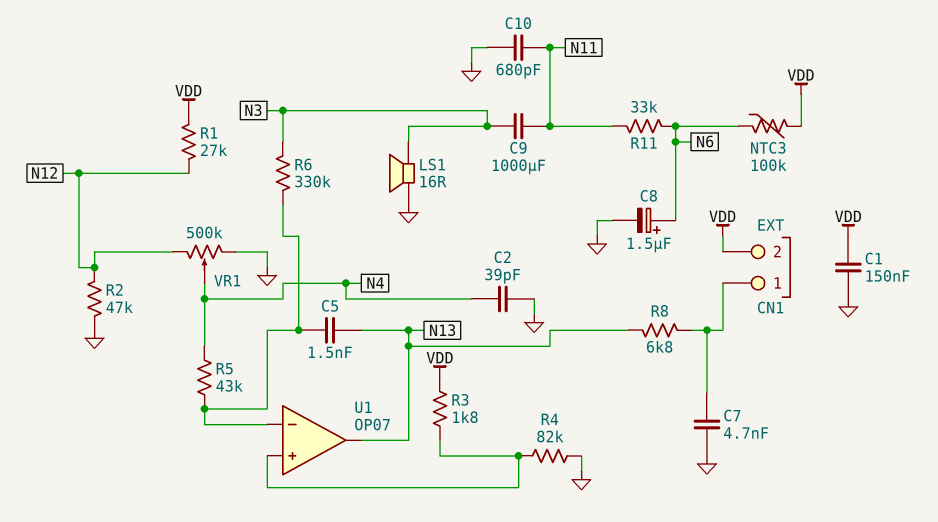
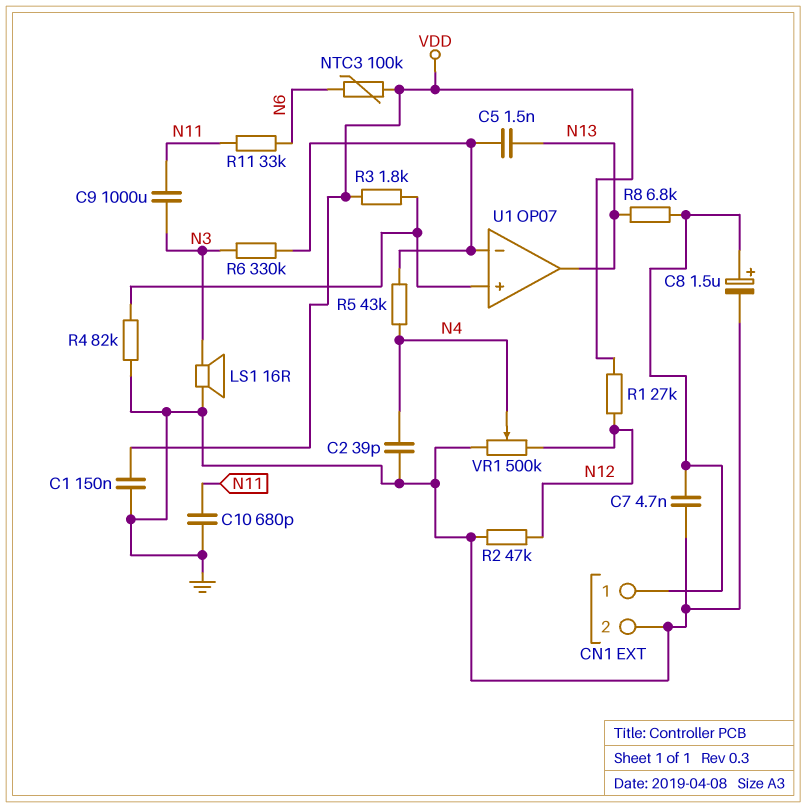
C8: 1.5uF (plus N6, minus GND) -> 1.5uF (plus CN1/1, minus GND)
CN1 pin 2: VDD -> GND

